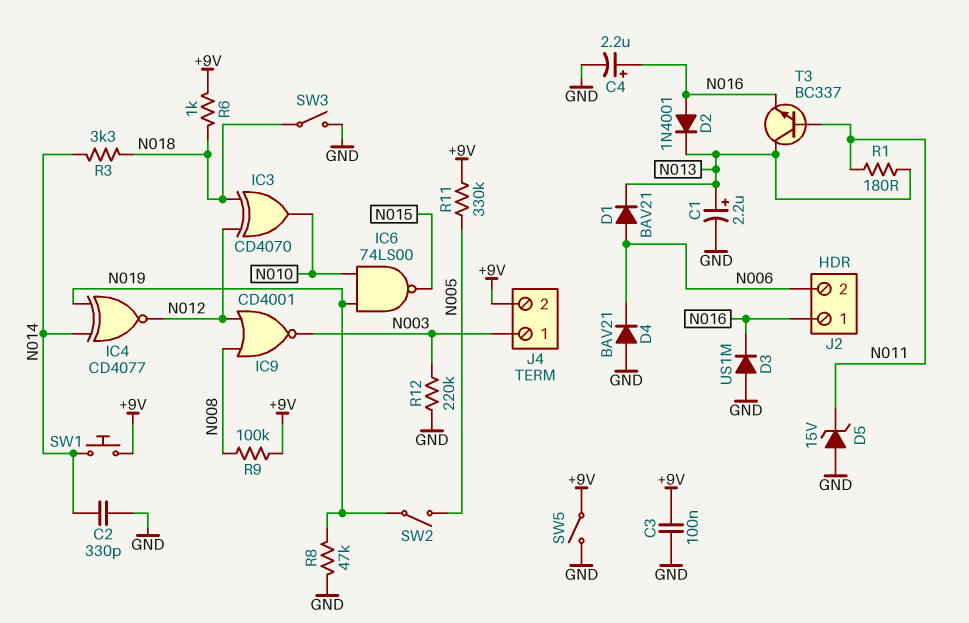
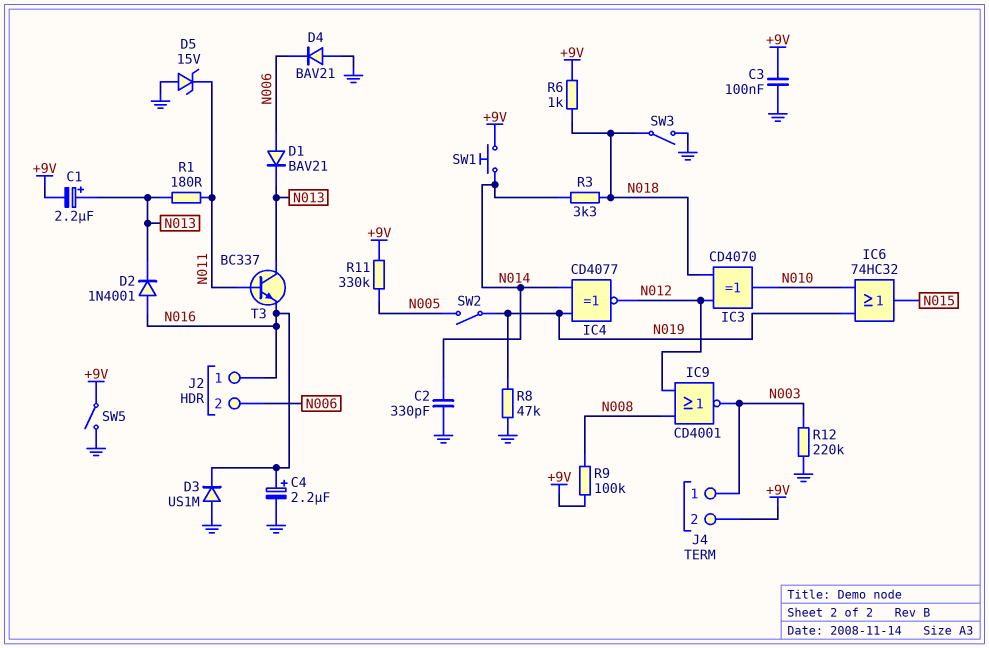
C1: 2.2uF (plus N013, minus GND) -> 2.2uF (plus N013, minus +9V)
IC6: NAND 74LS00 (in N010, in N019, out N015) -> OR 74HC32 (in N010, in N019, out N015)

